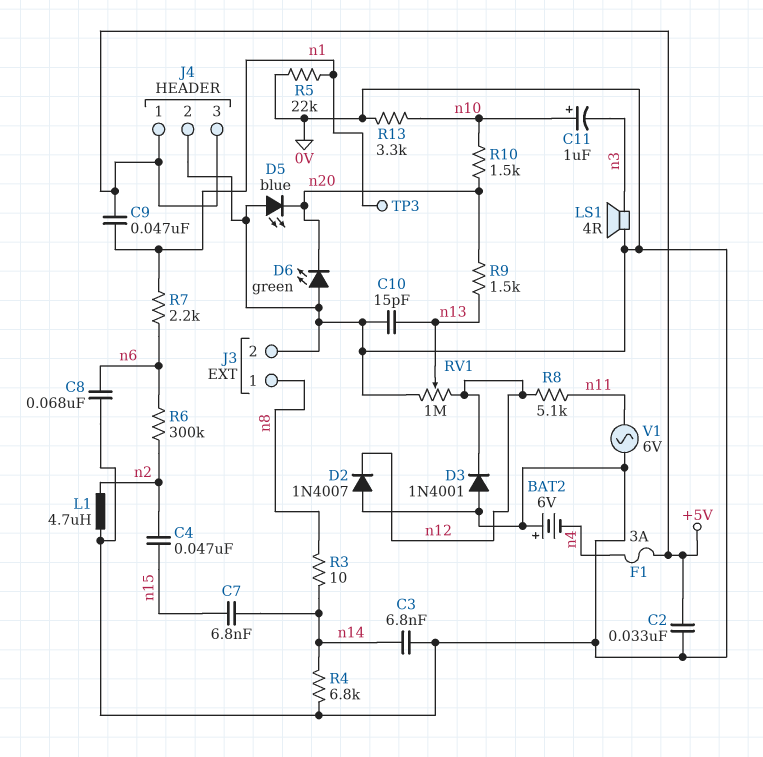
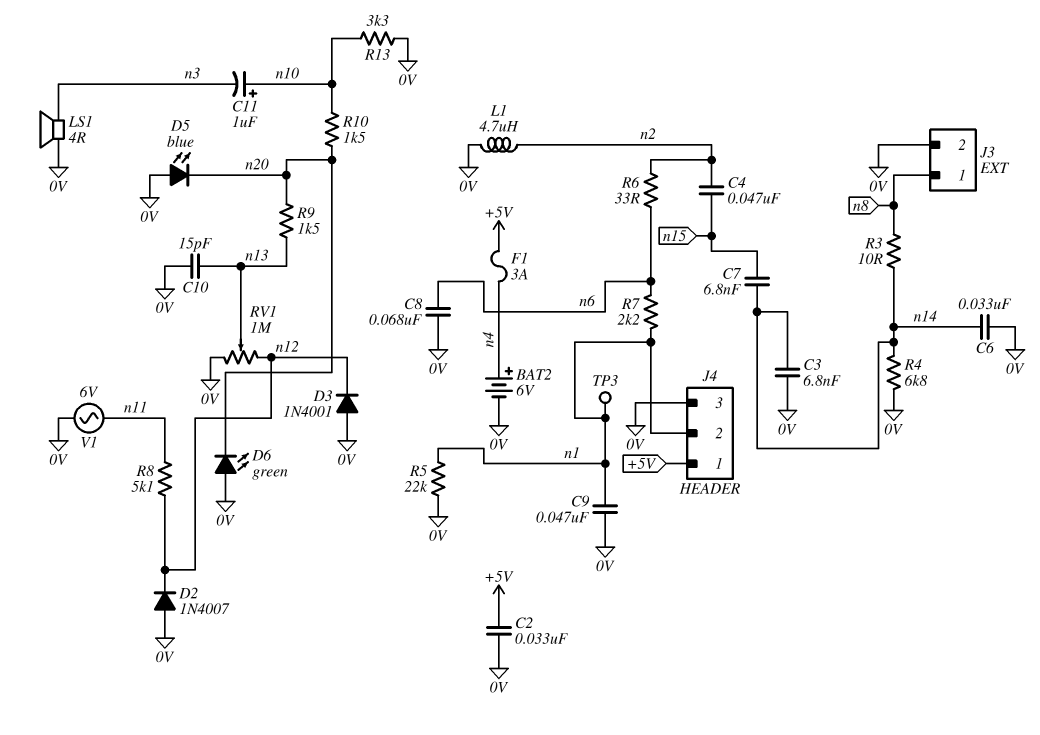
BAT2: 6V (plus 0V, minus n4) -> 6V (plus n4, minus 0V)
C6: none -> 33nF (0V, n14)
C9: 47nF (+5V, n1) -> 47nF (0V, n1)
J4 pin 2: 0V -> n1
J4 pin 3: +5V -> 0V
R6: 300k (n2, n6) -> 33 (n2, n6)

